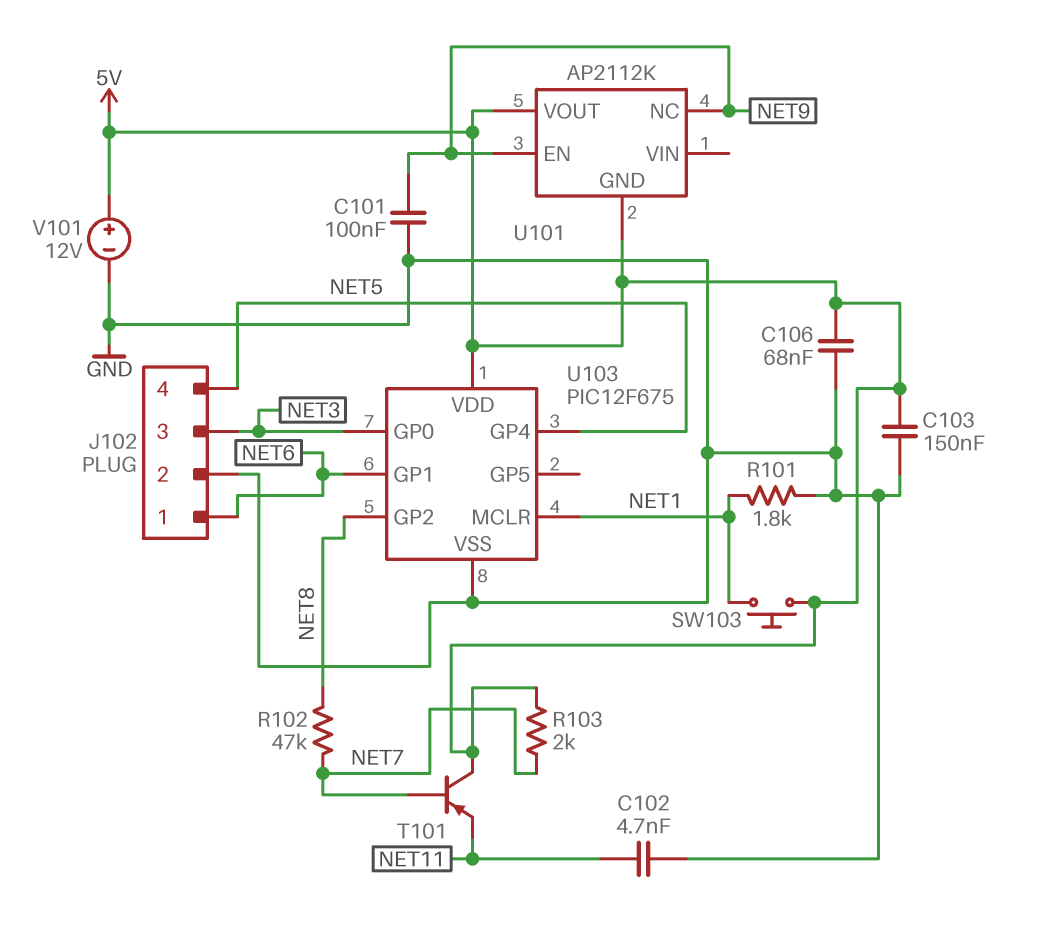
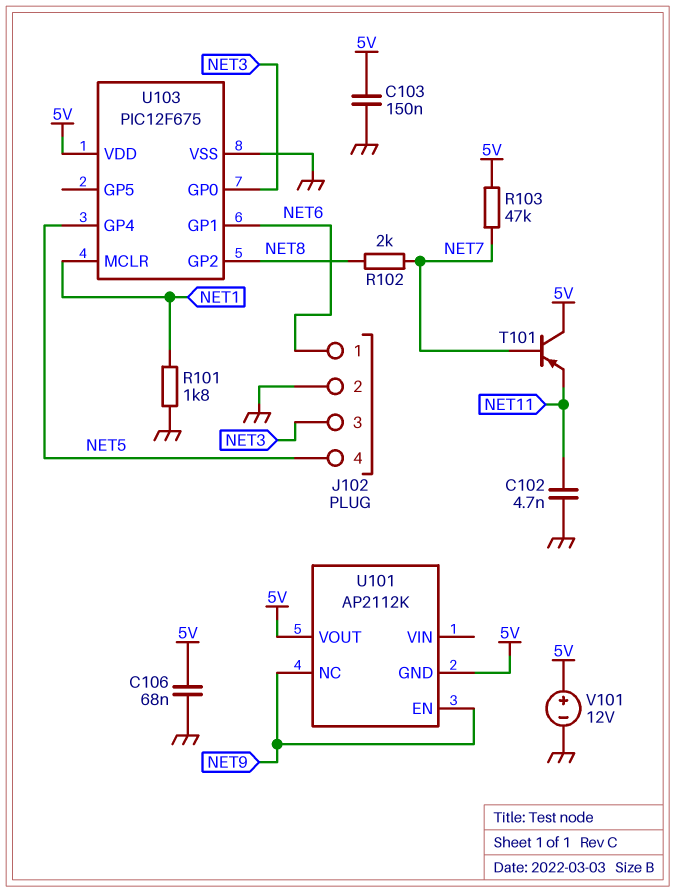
C101: 100nF (GND, NET9) -> none
R102: 47k (NET7, NET8) -> 2k (NET7, NET8)
R103: 2k (5V, NET7) -> 47k (5V, NET7)
SW103: button (5V, NET1) -> none

